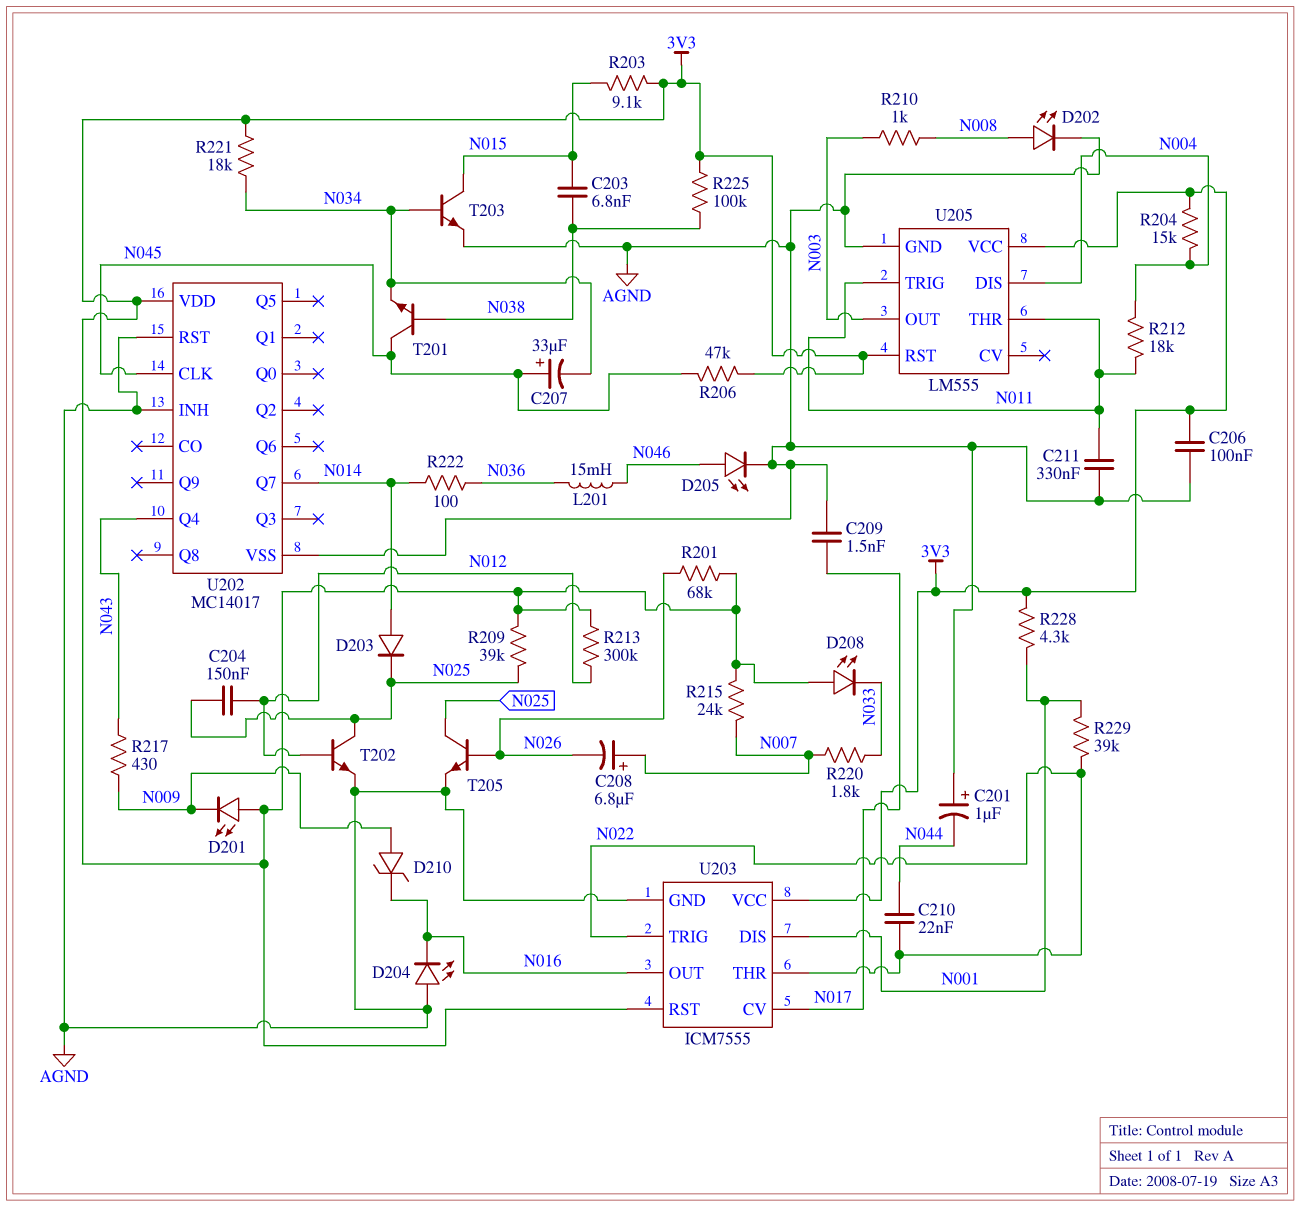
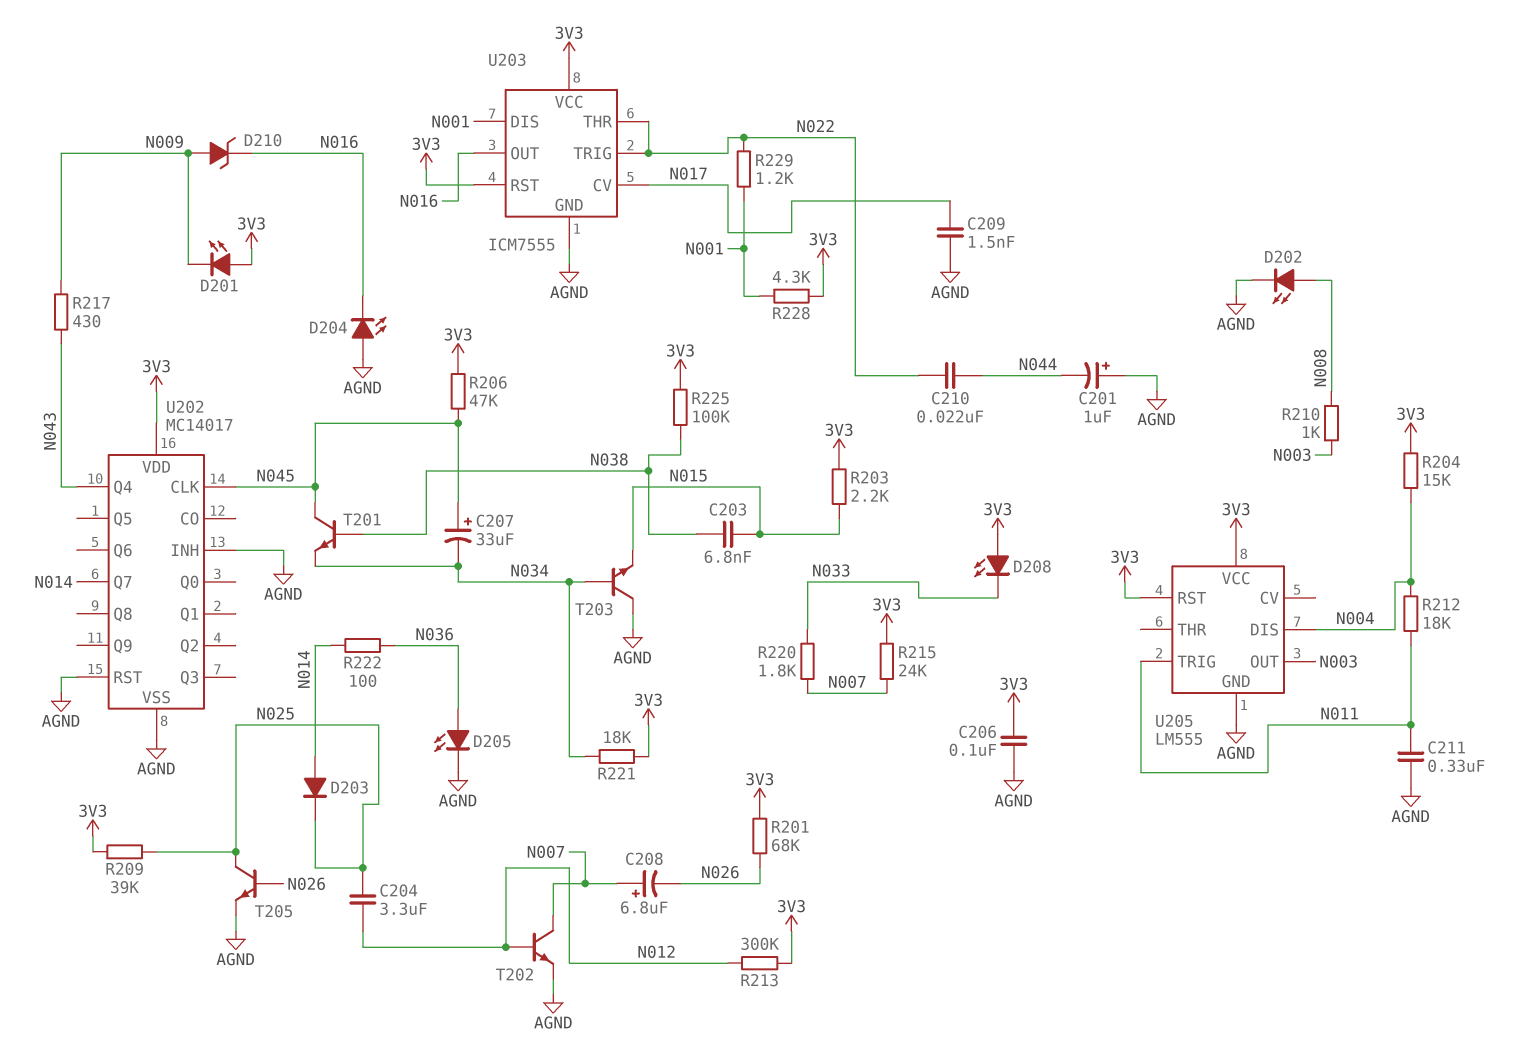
C204: 150nF (N012, N025) -> 3.3uF (N012, N025)
D205: LED (A N046, K AGND) -> LED (A N036, K AGND)
L201: 15mH (N036, N046) -> none
R203: 9.1k (3V3, N015) -> 2.2k (3V3, N015)
R229: 39k (N001, N022) -> 1.2k (N001, N022)
T202: NPN (B N012, C N025, E AGND) -> NPN (B N012, C N007, E AGND)
T203: NPN (B N034, C N015, E AGND) -> NPN (B N034, C AGND, E N015)
U205 pin THR: N011 -> none

